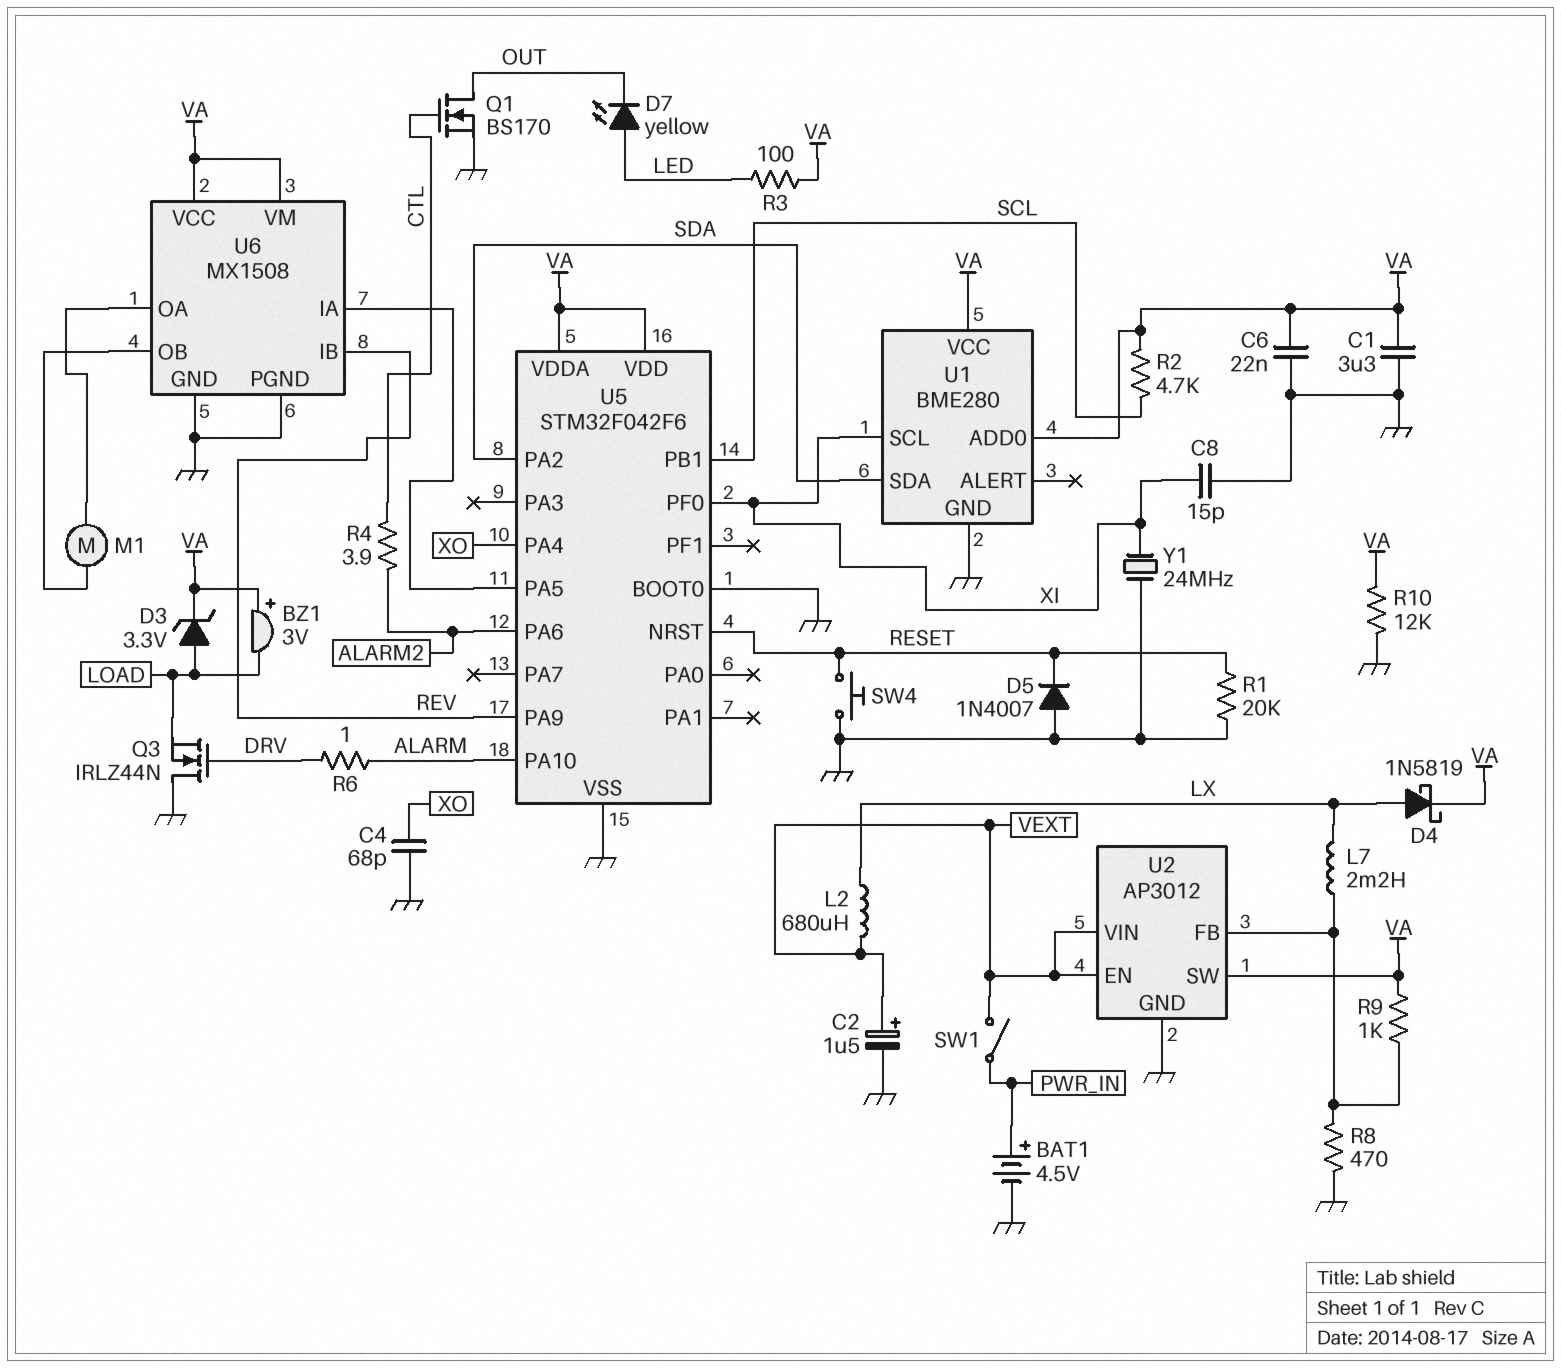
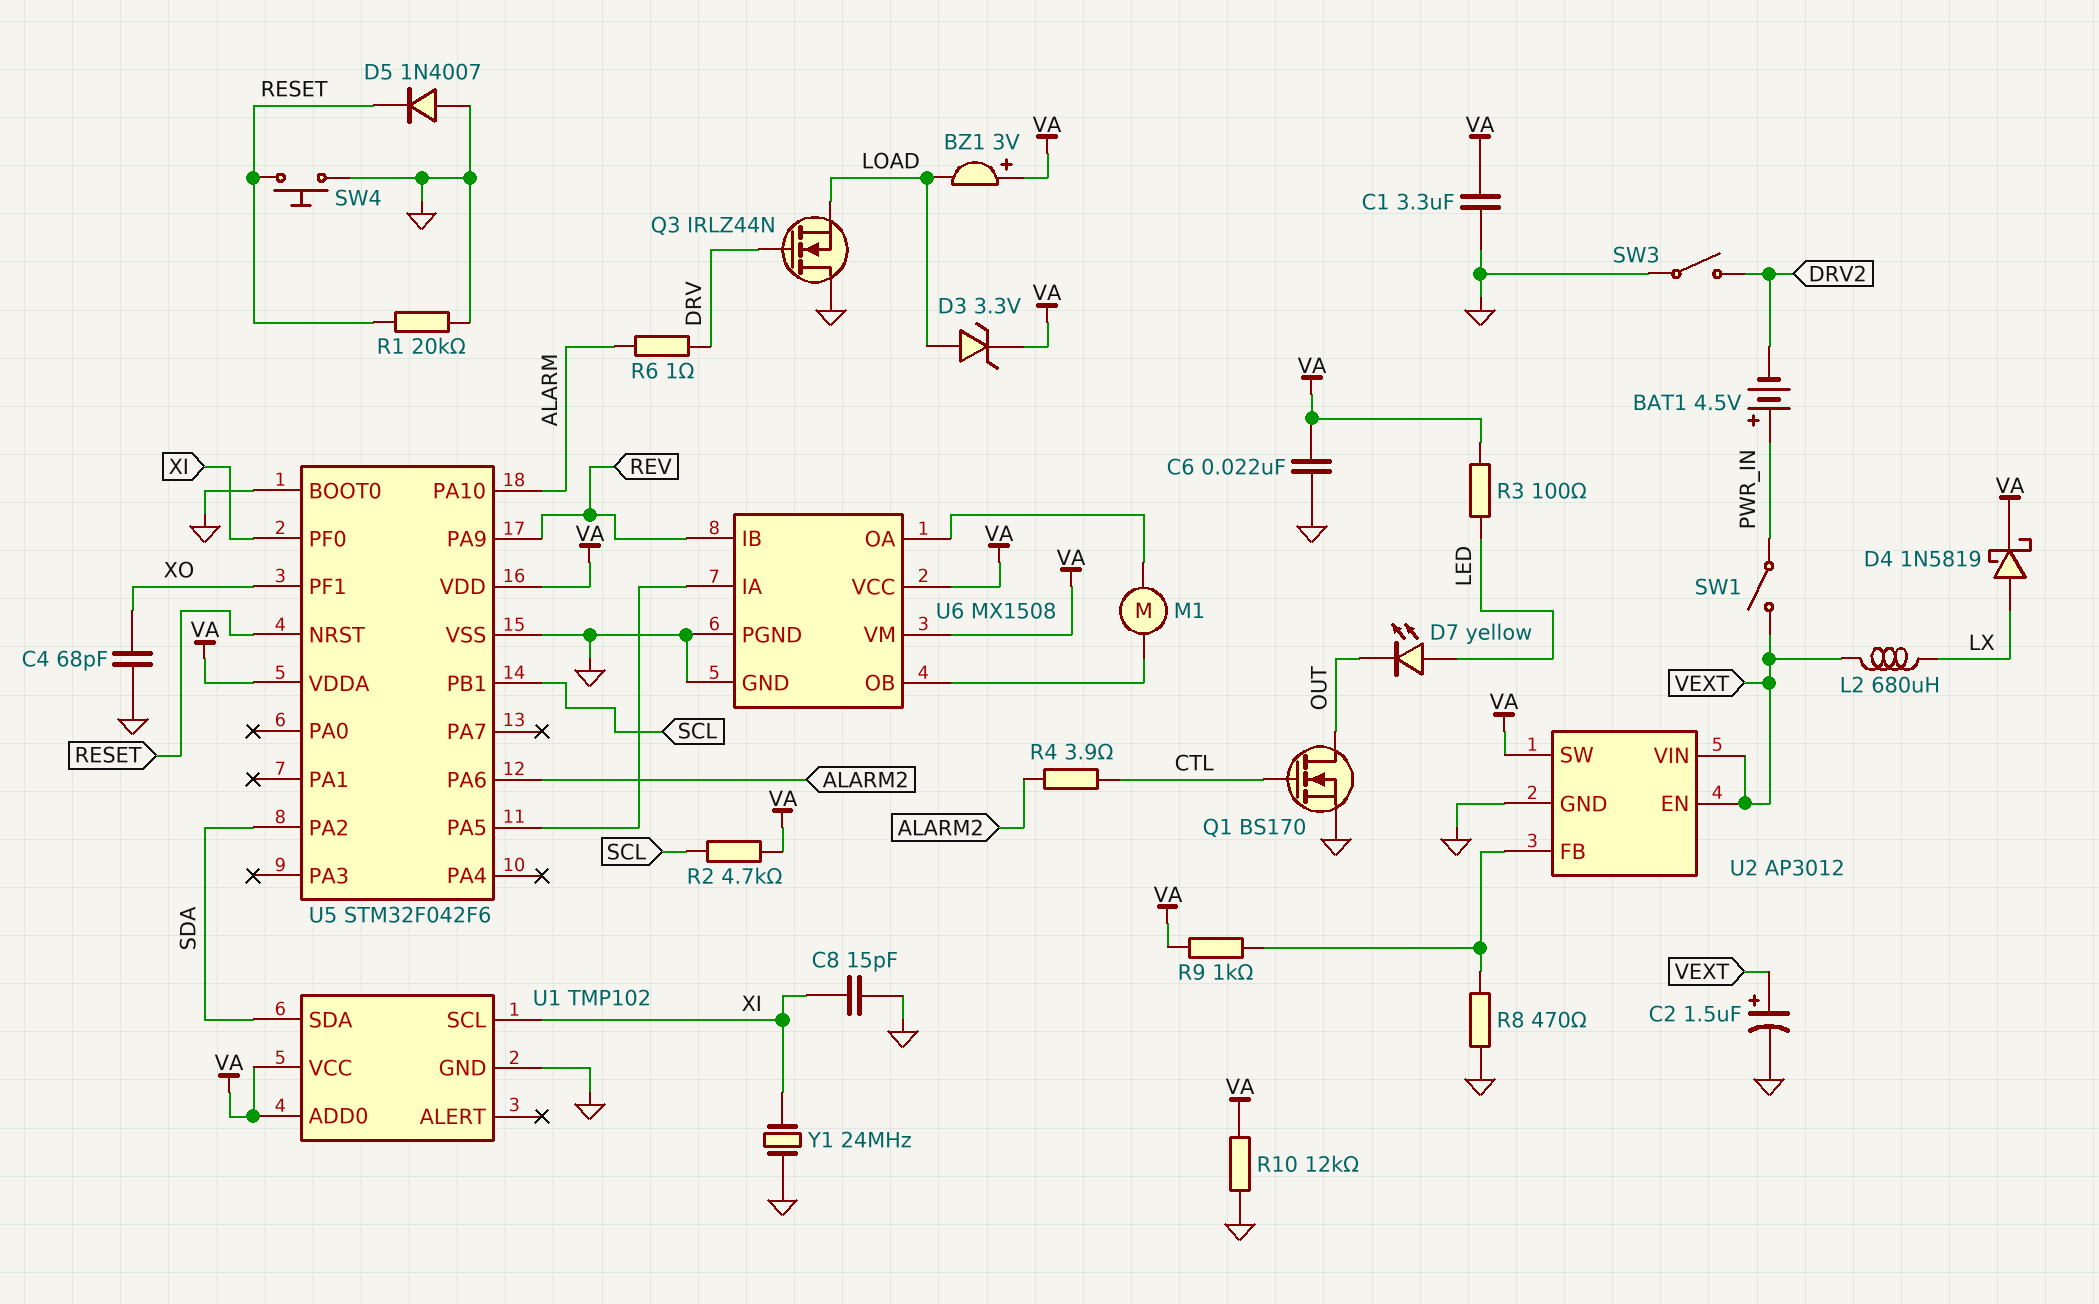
BAT1: 4.5V (plus PWR_IN, minus GND) -> 4.5V (plus PWR_IN, minus DRV2)
L7: 2.2mH (LX, U2/FB) -> none
SW3: none -> switch (DRV2, GND)
U1: BME280 -> TMP102
U5 pin PA4: XO -> none
U5 pin PF1: none -> XO

